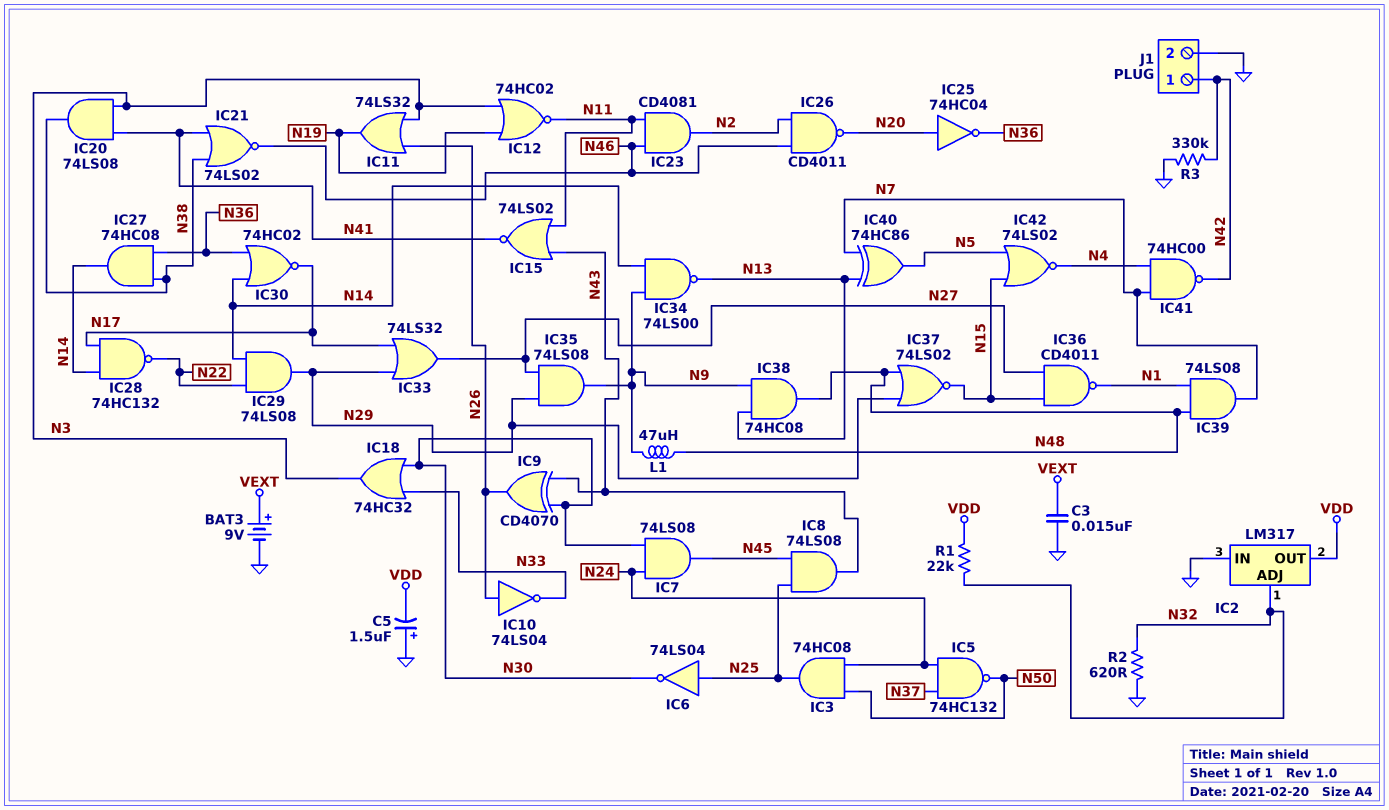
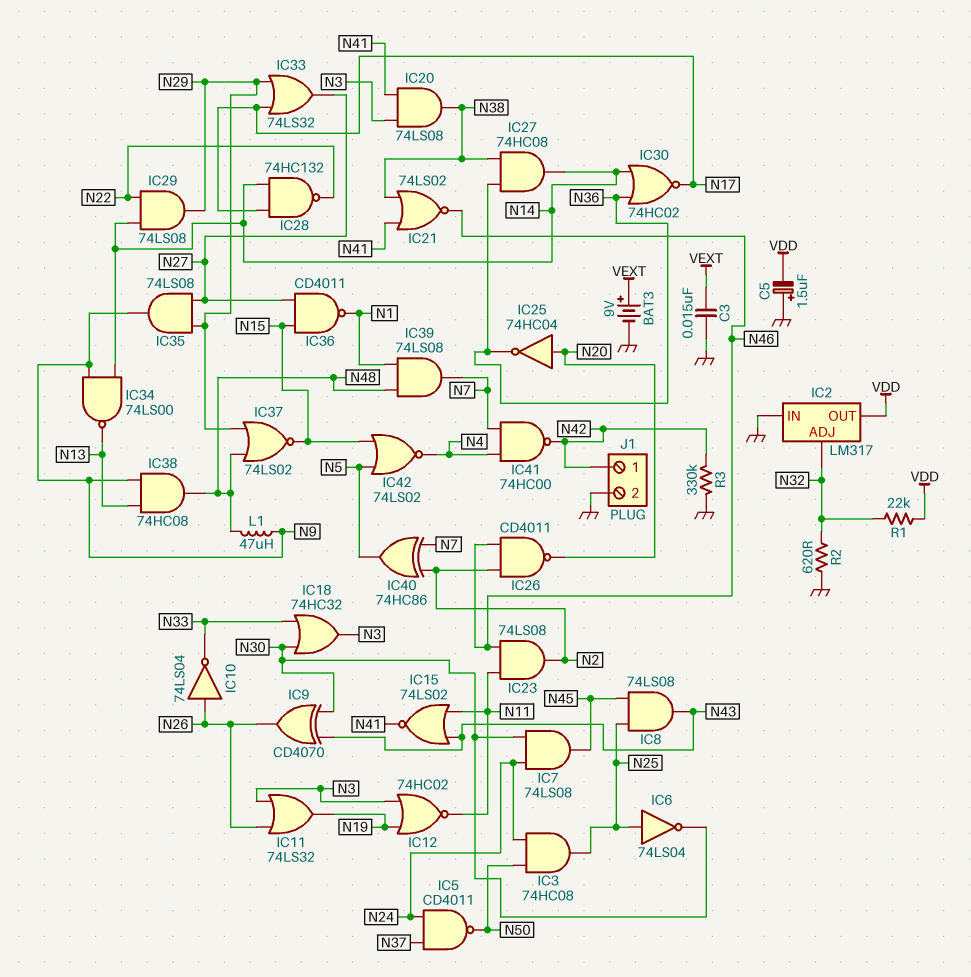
IC5: NAND 74HC132 (in N24, in N37, out N50) -> NAND CD4011 (in N24, in N37, out N50)
IC23: AND CD4081 (in N11, in N46, out N2) -> AND 74LS08 (in N11, in N46, out N2)
IC40: XOR 74HC86 (in N7, in N13, out N5) -> XOR 74HC86 (in N2, in N7, out N5)

